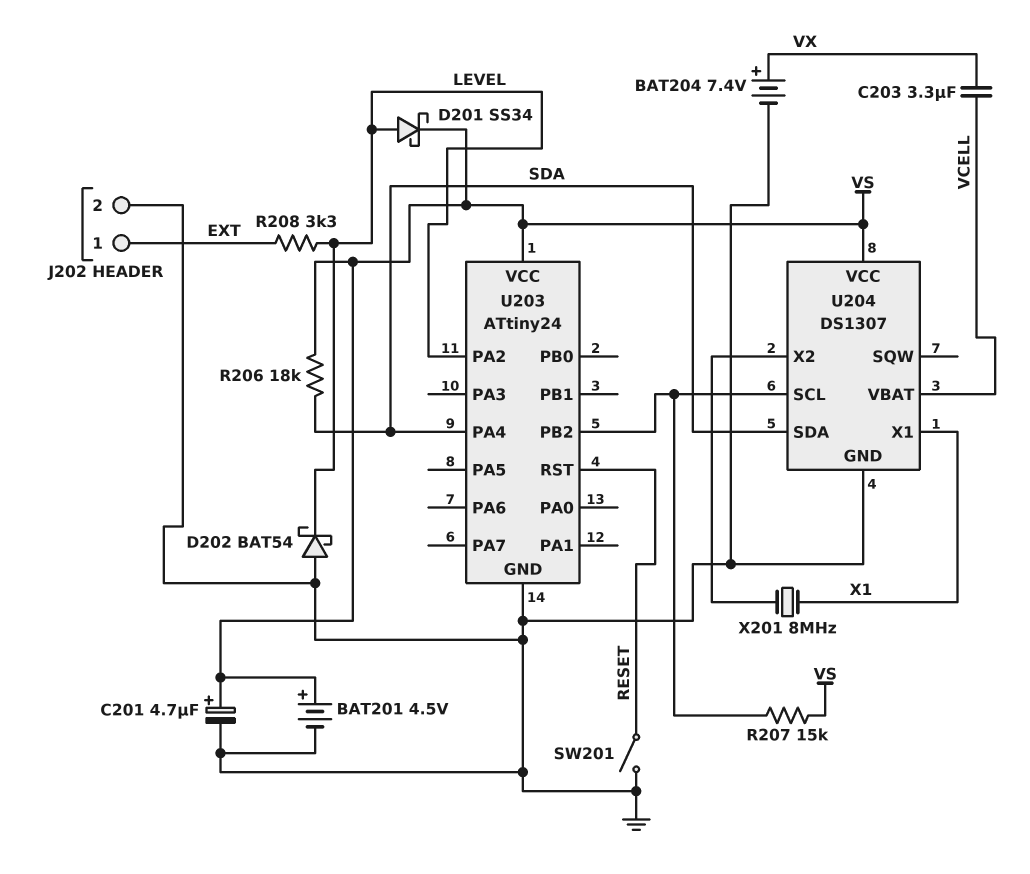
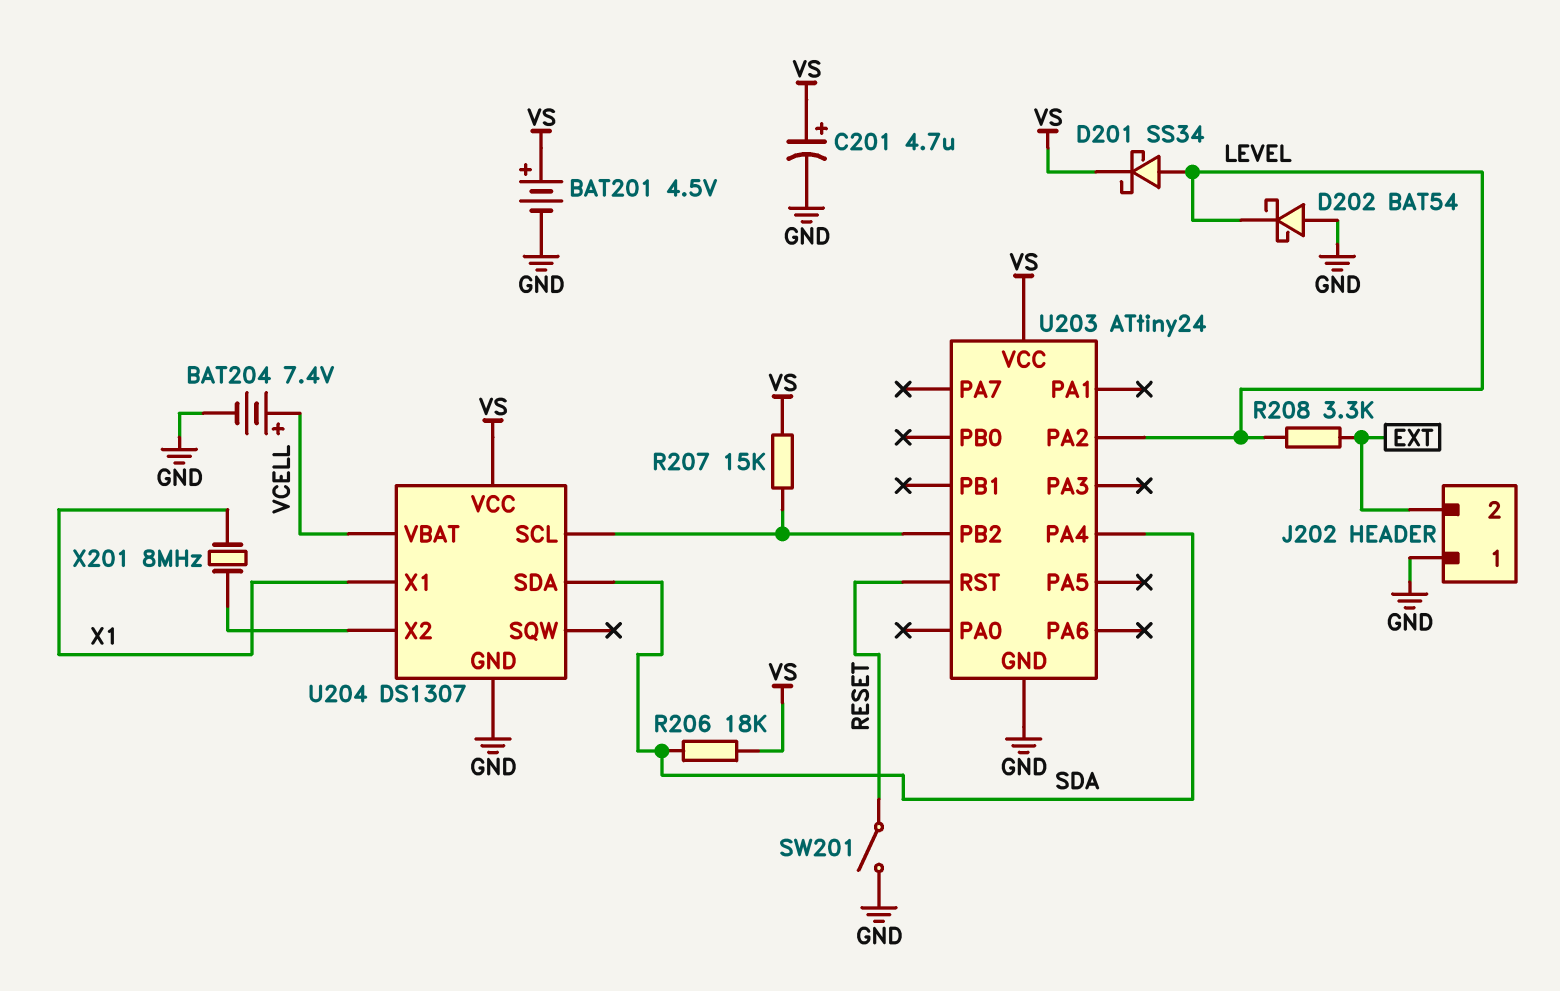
BAT204: 7.4V (plus VX, minus GND) -> 7.4V (plus VCELL, minus GND)
C203: 3.3uF (VCELL, VX) -> none
J202 pin 1: EXT -> GND
J202 pin 2: GND -> EXT

